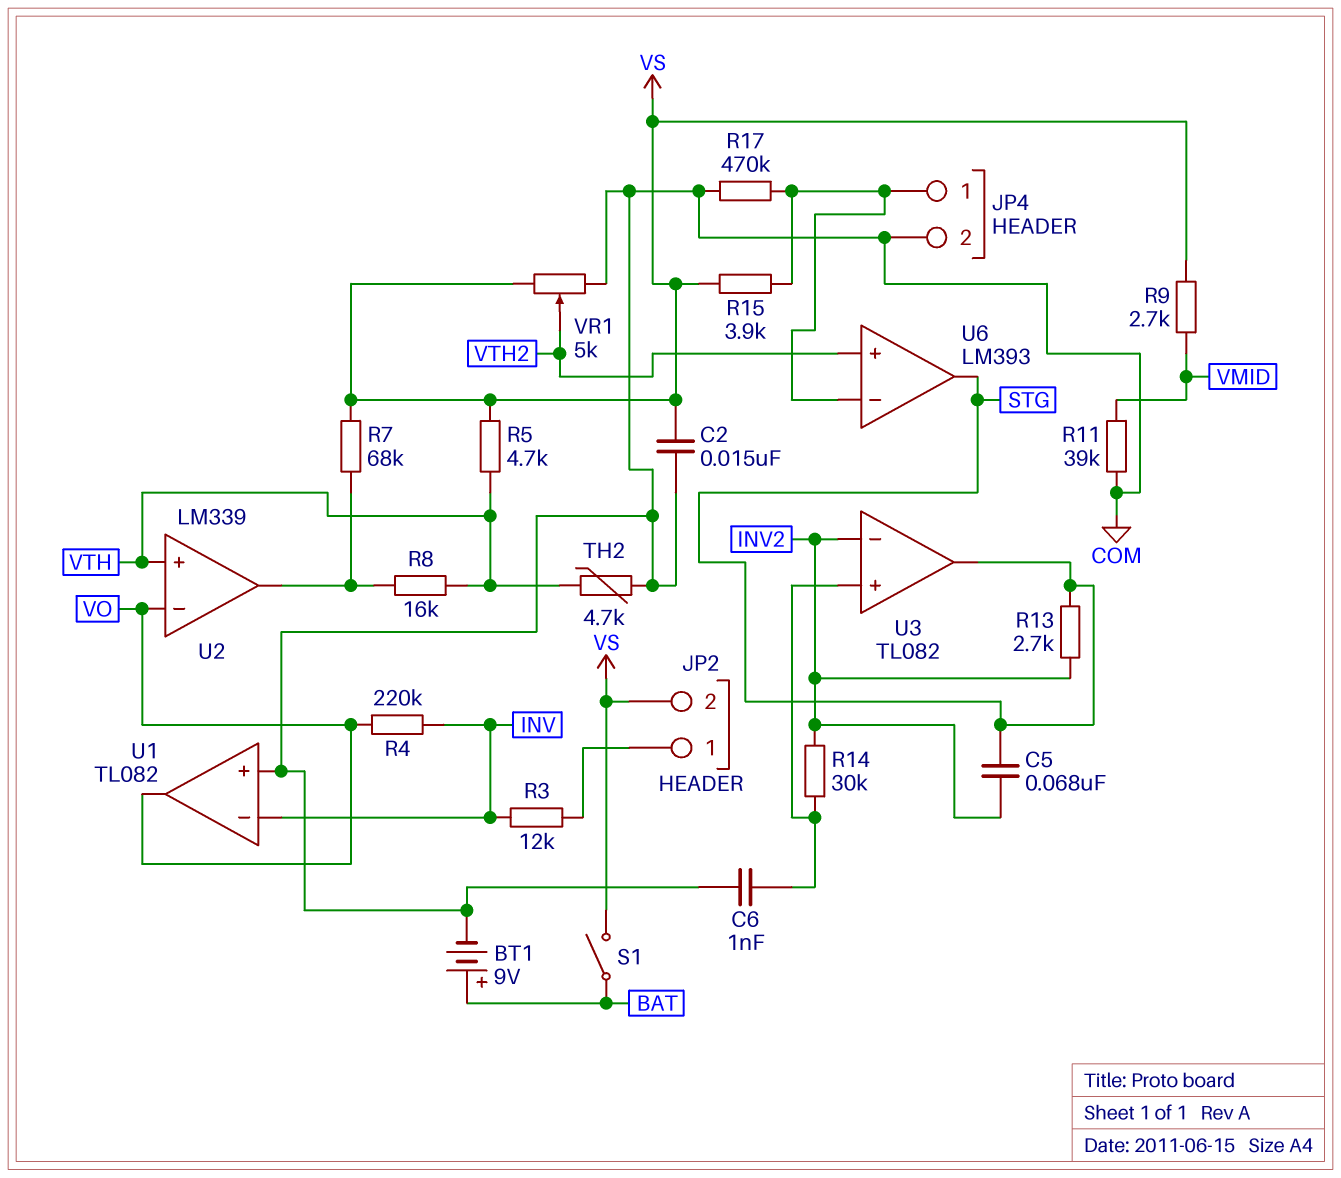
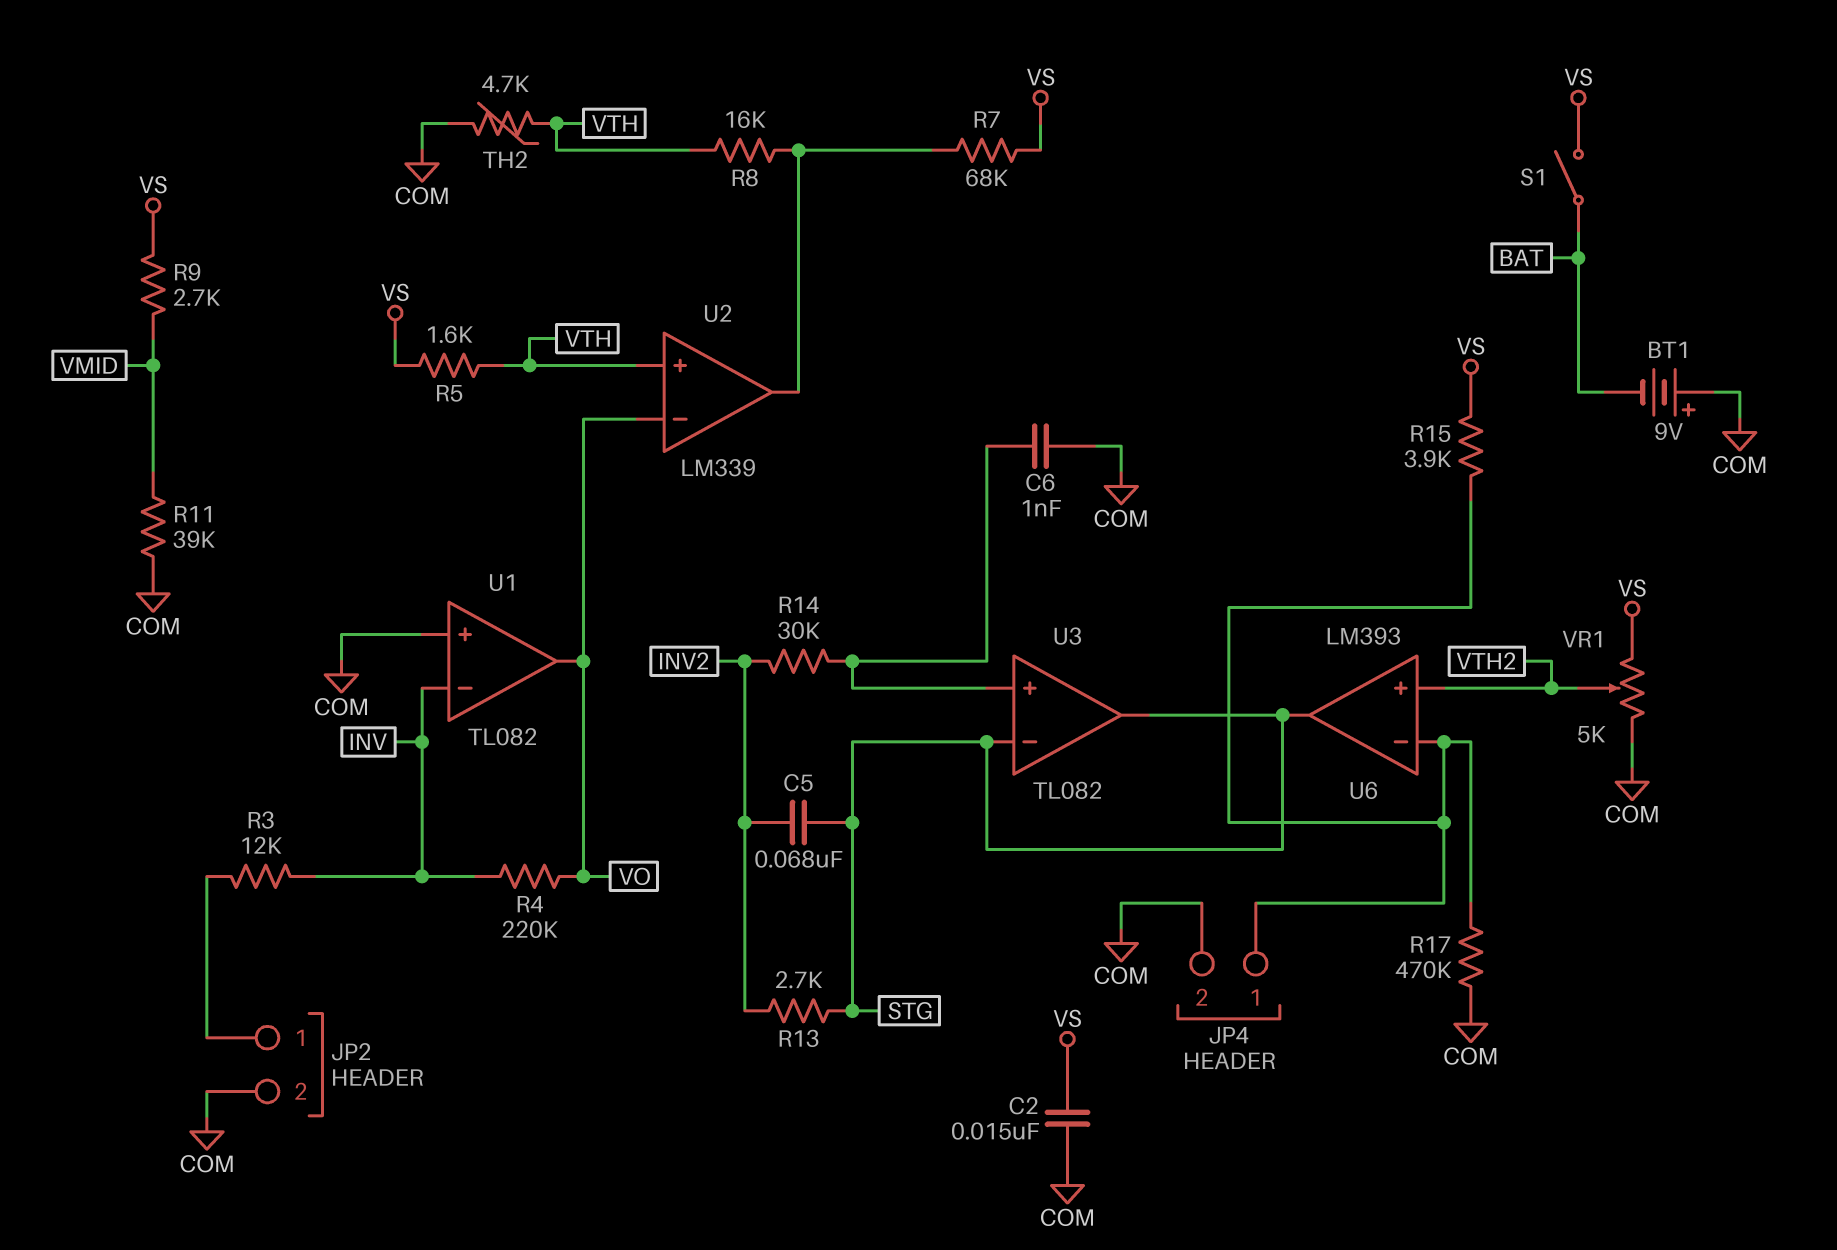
BT1: 9V (plus BAT, minus COM) -> 9V (plus COM, minus BAT)
JP2 pin 2: VS -> COM
R5: 4.7k (VS, VTH) -> 1.6k (VS, VTH)
U3 pin in-: INV2 -> STG

